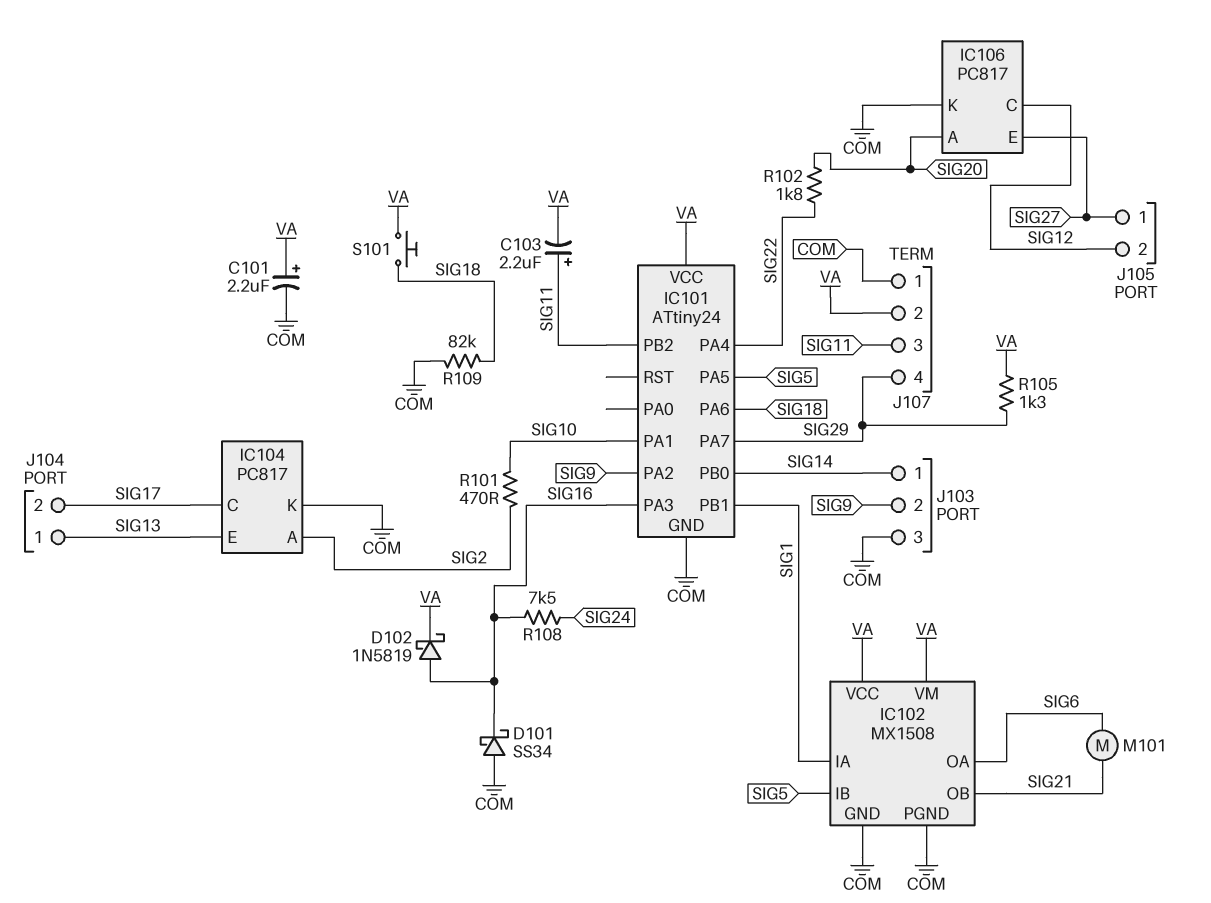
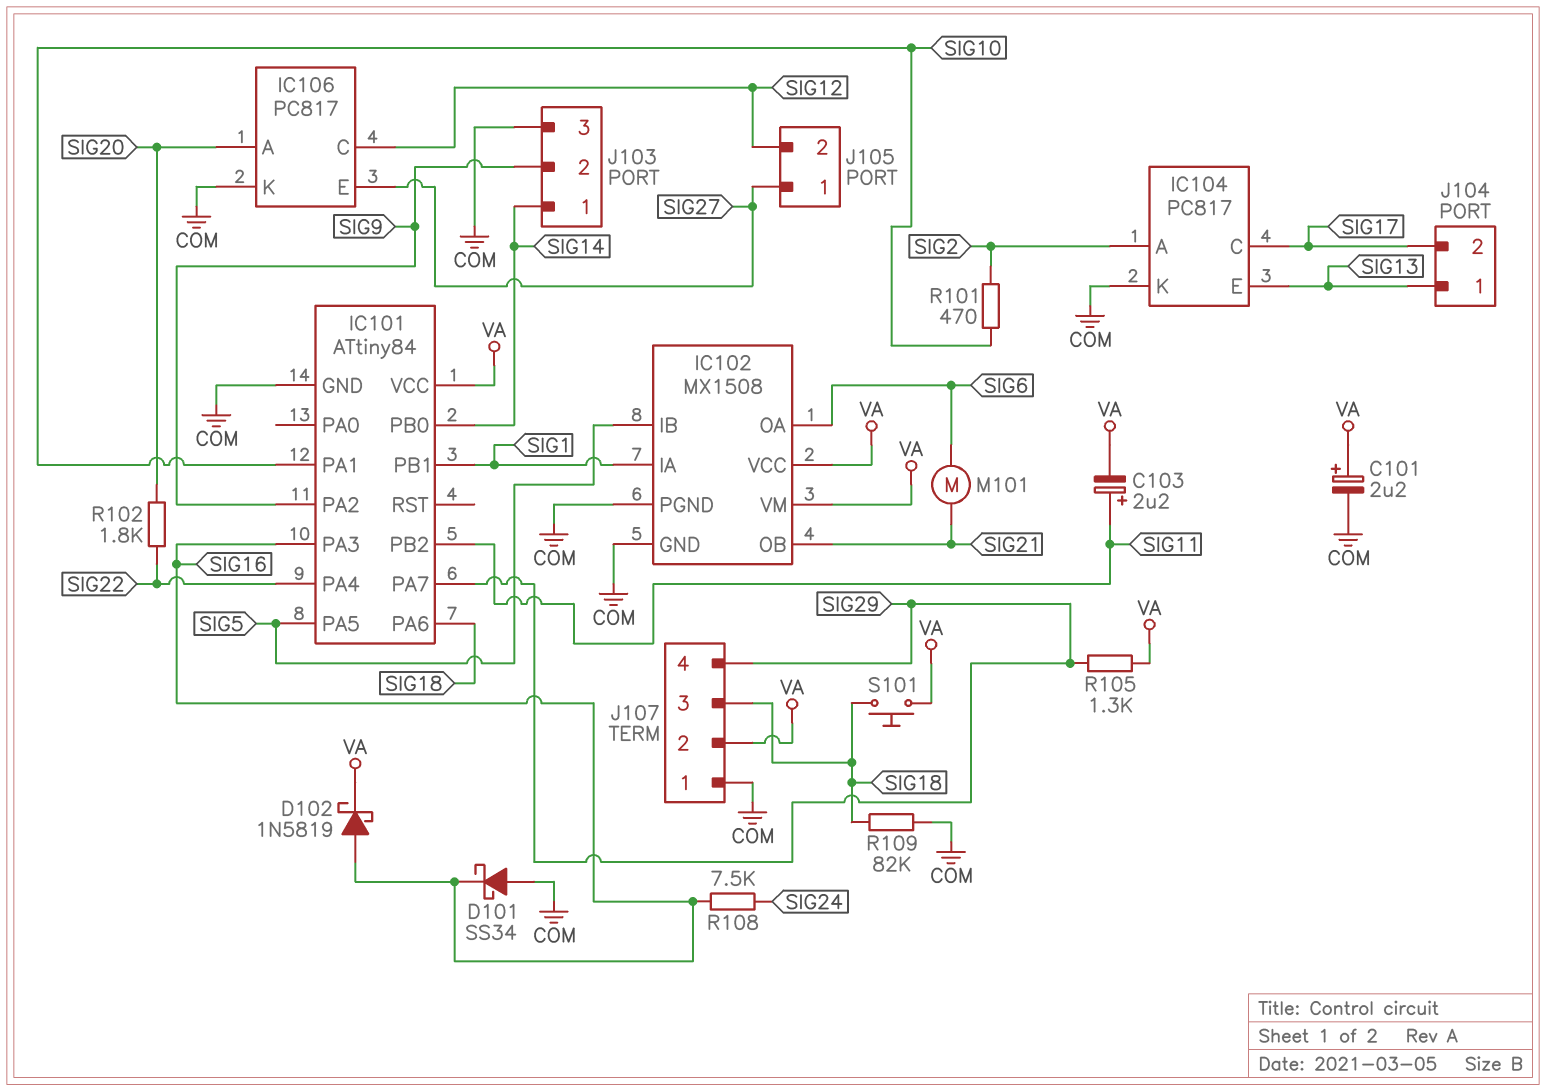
IC101: ATtiny24 -> ATtiny84
J107 pin 3: SIG11 -> SIG18

